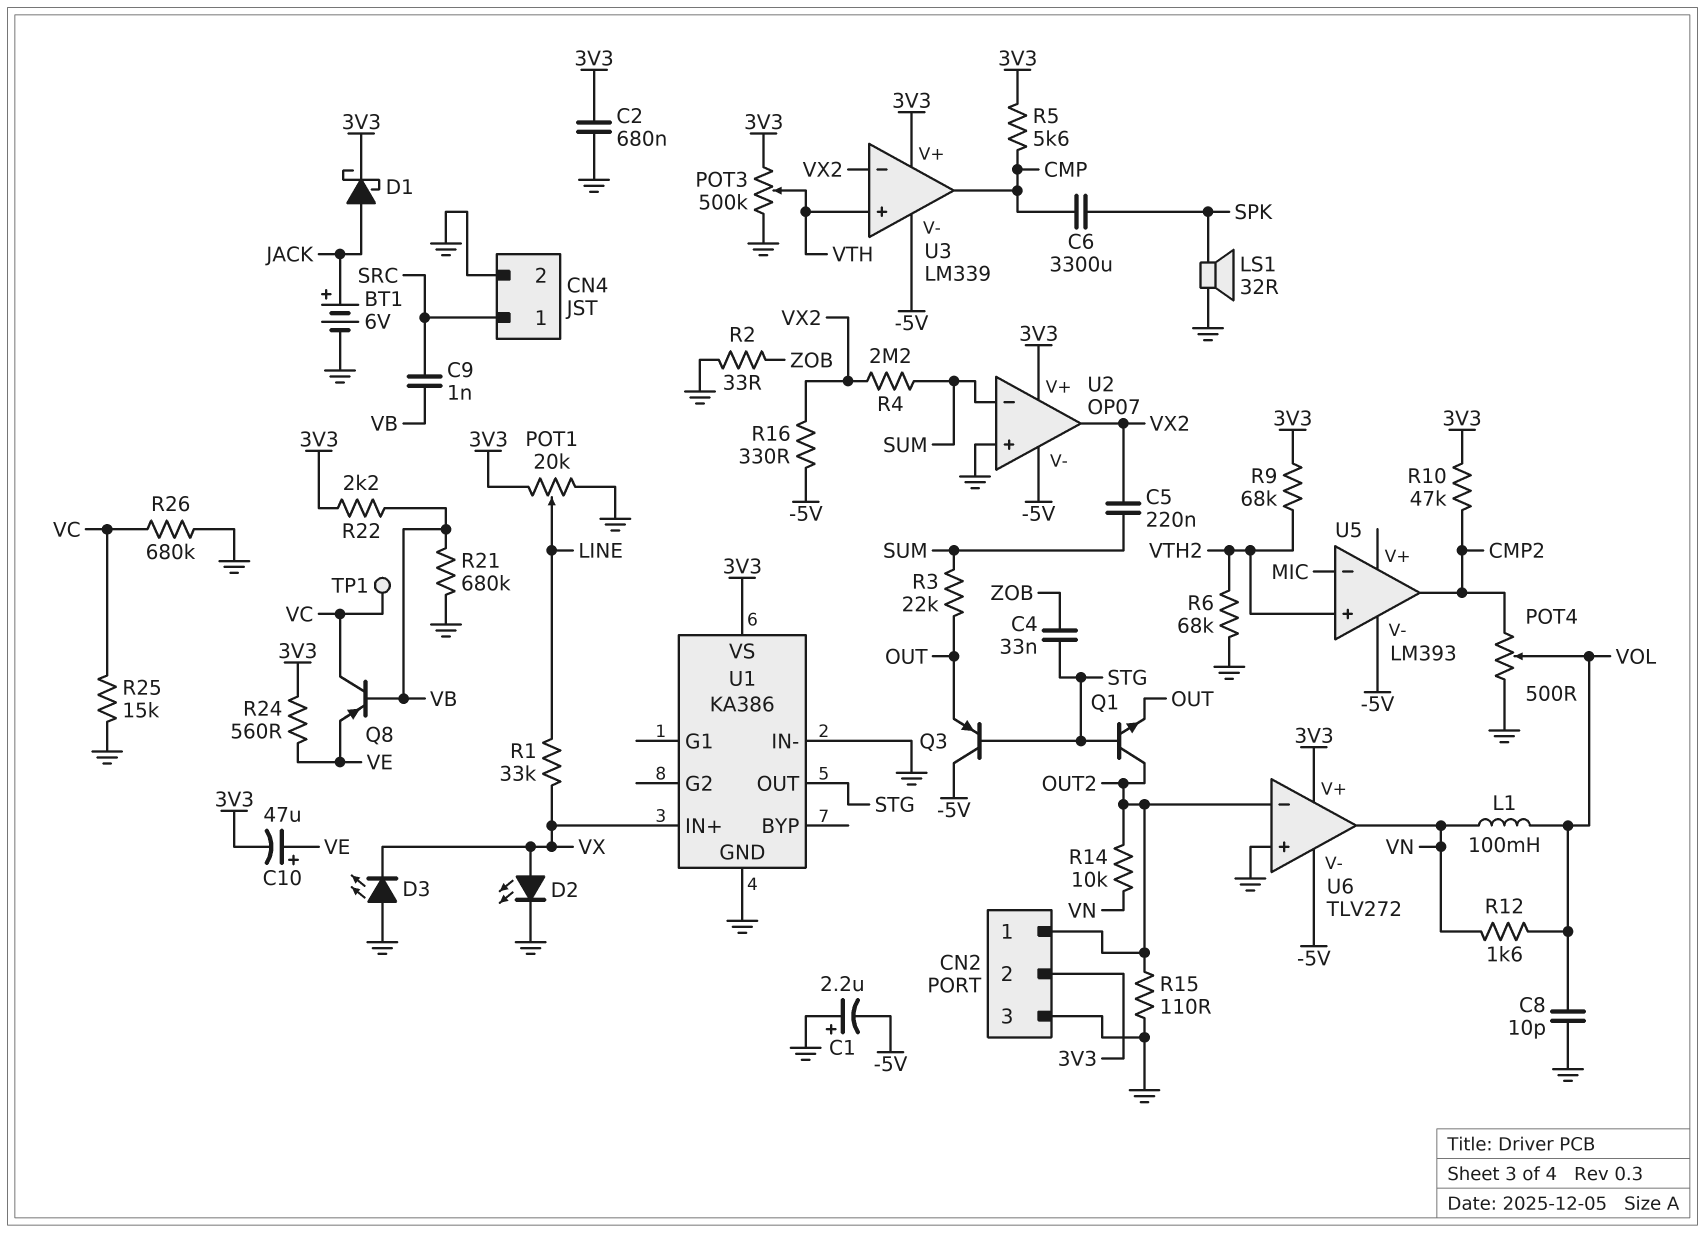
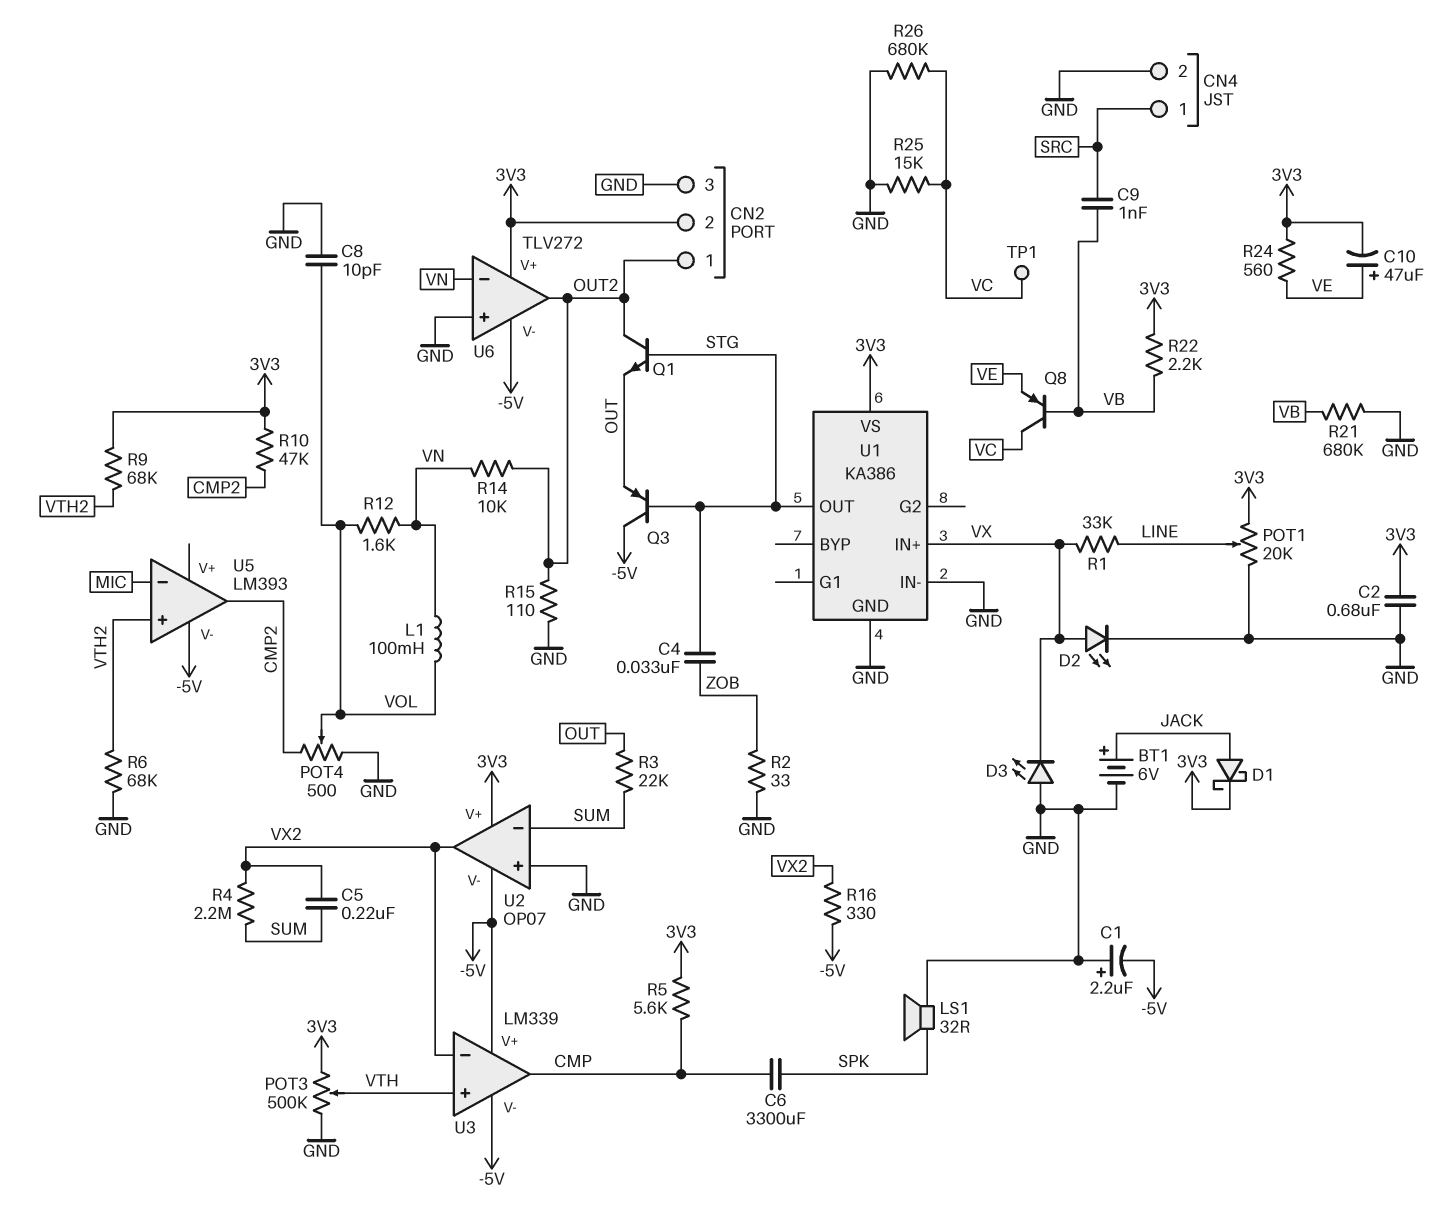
U3 pin V+: 3V3 -> -5V
U6 pin in-: OUT2 -> VN
U6 pin out: VN -> OUT2

